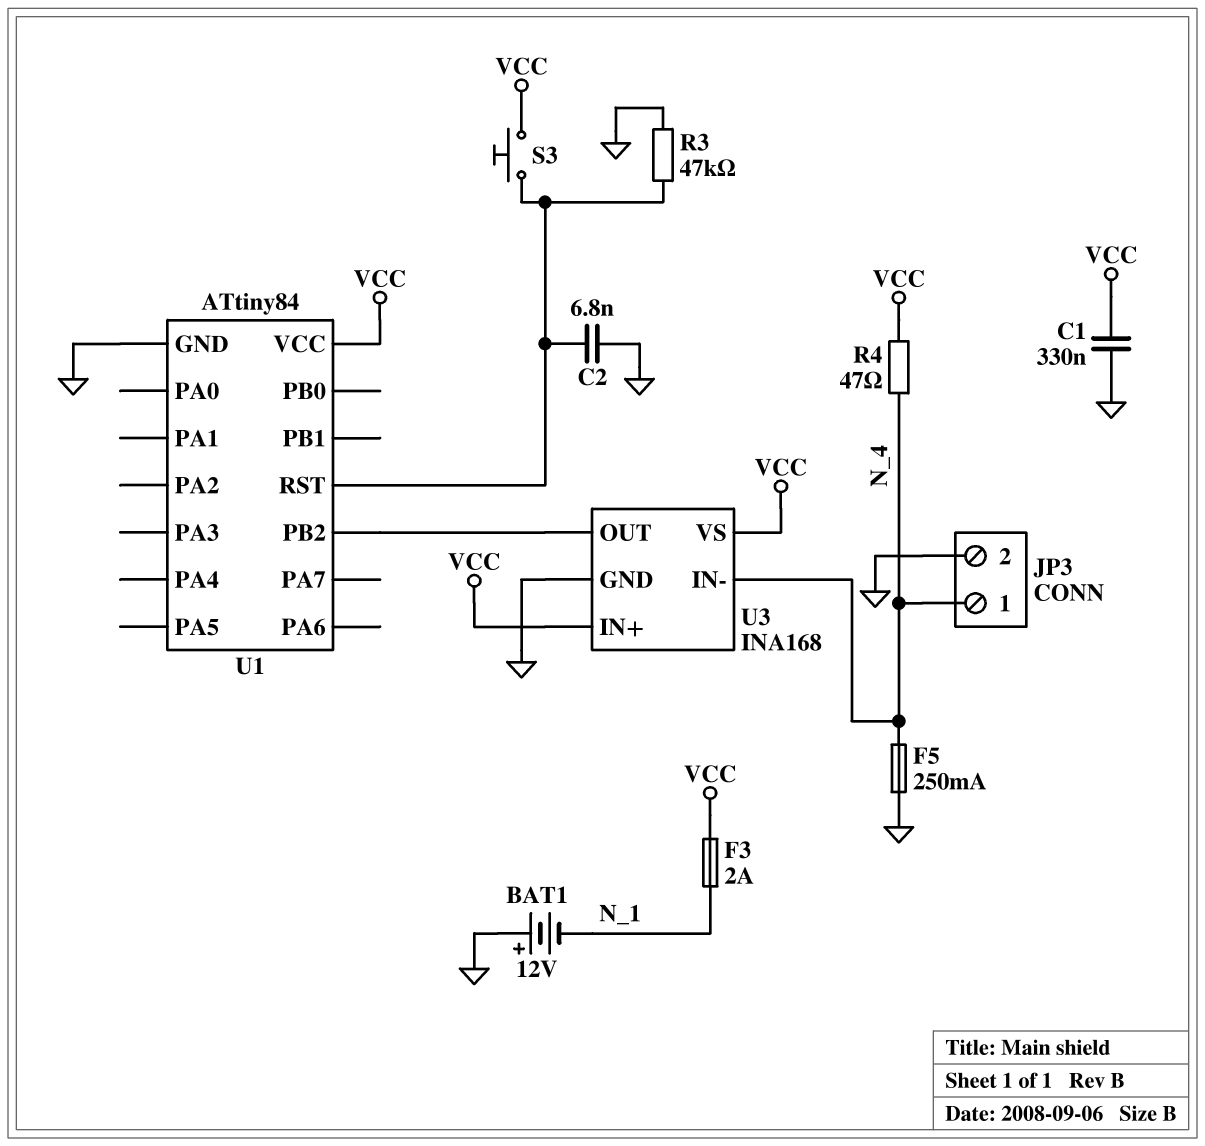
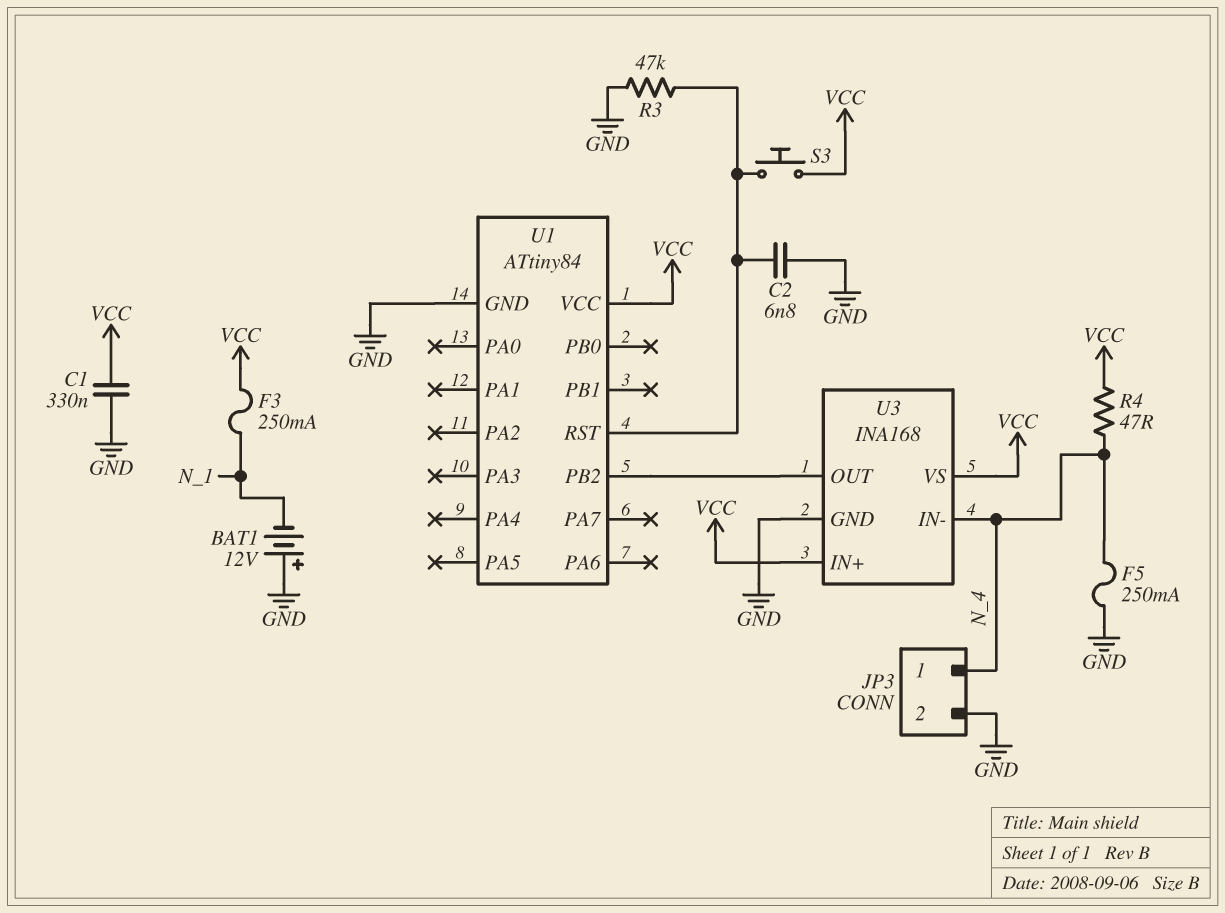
F3: 2A (N_1, VCC) -> 250mA (N_1, VCC)

